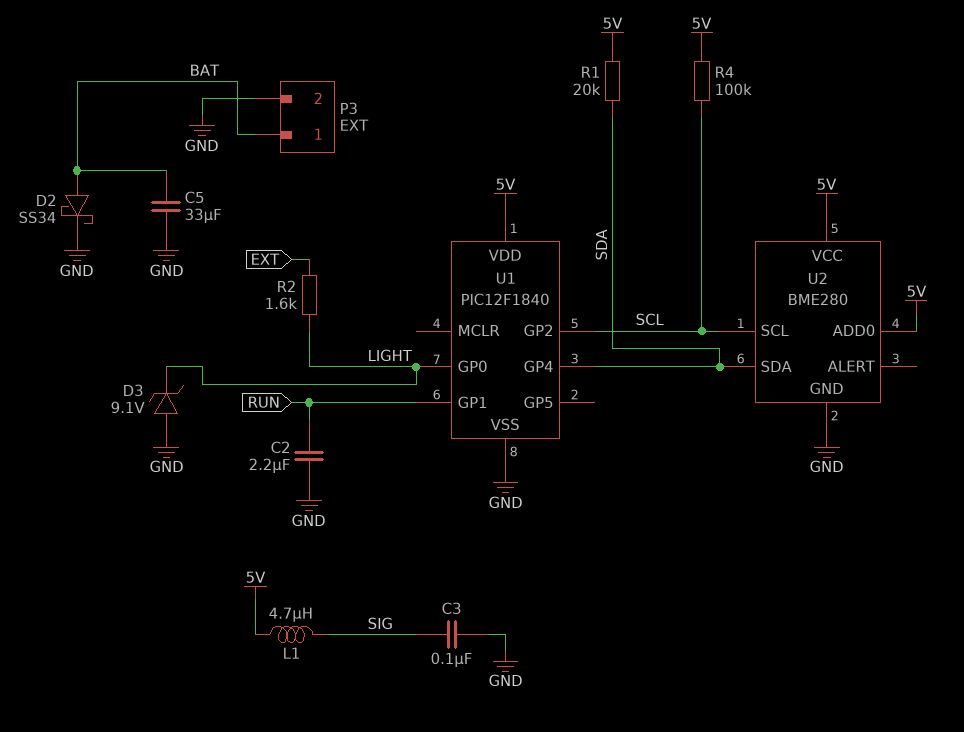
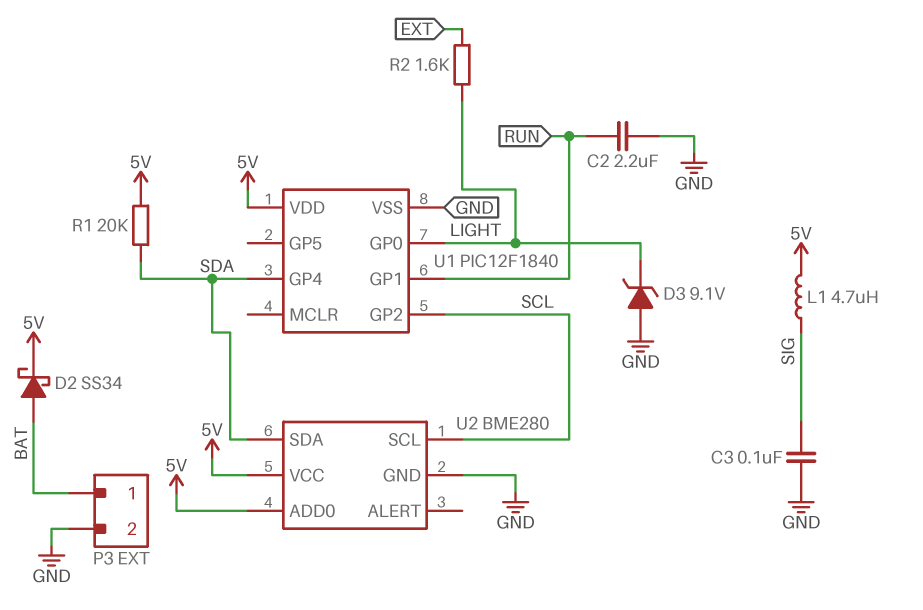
C5: 33uF (BAT, GND) -> none
D2: schottky SS34 (A BAT, K GND) -> schottky SS34 (A BAT, K 5V)
R4: 100k (5V, SCL) -> none

